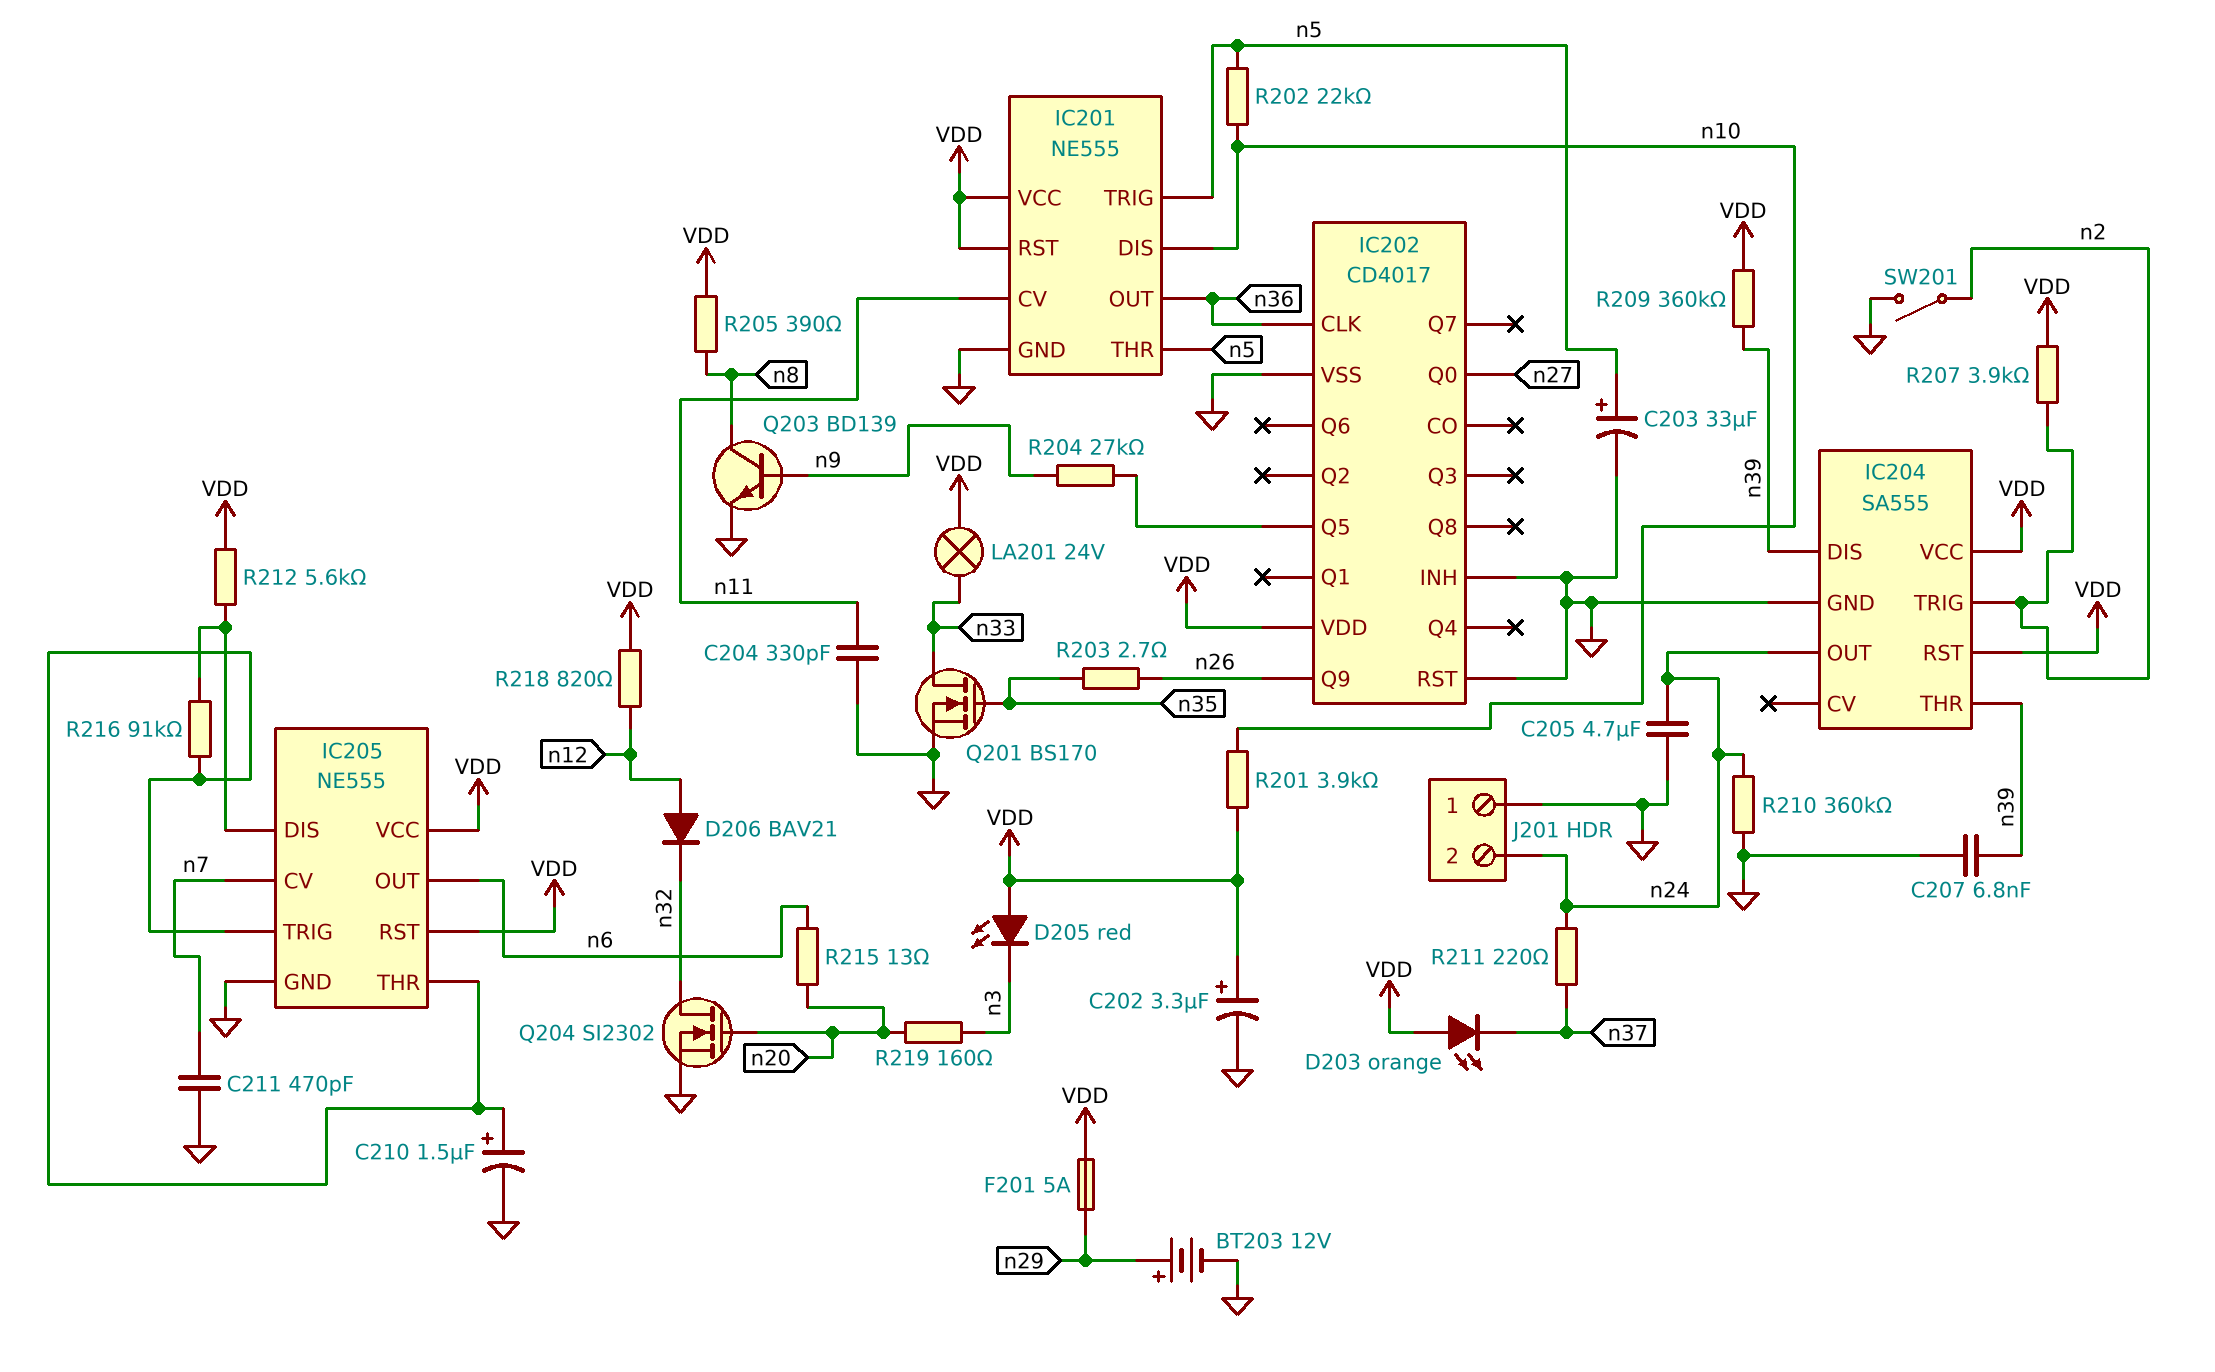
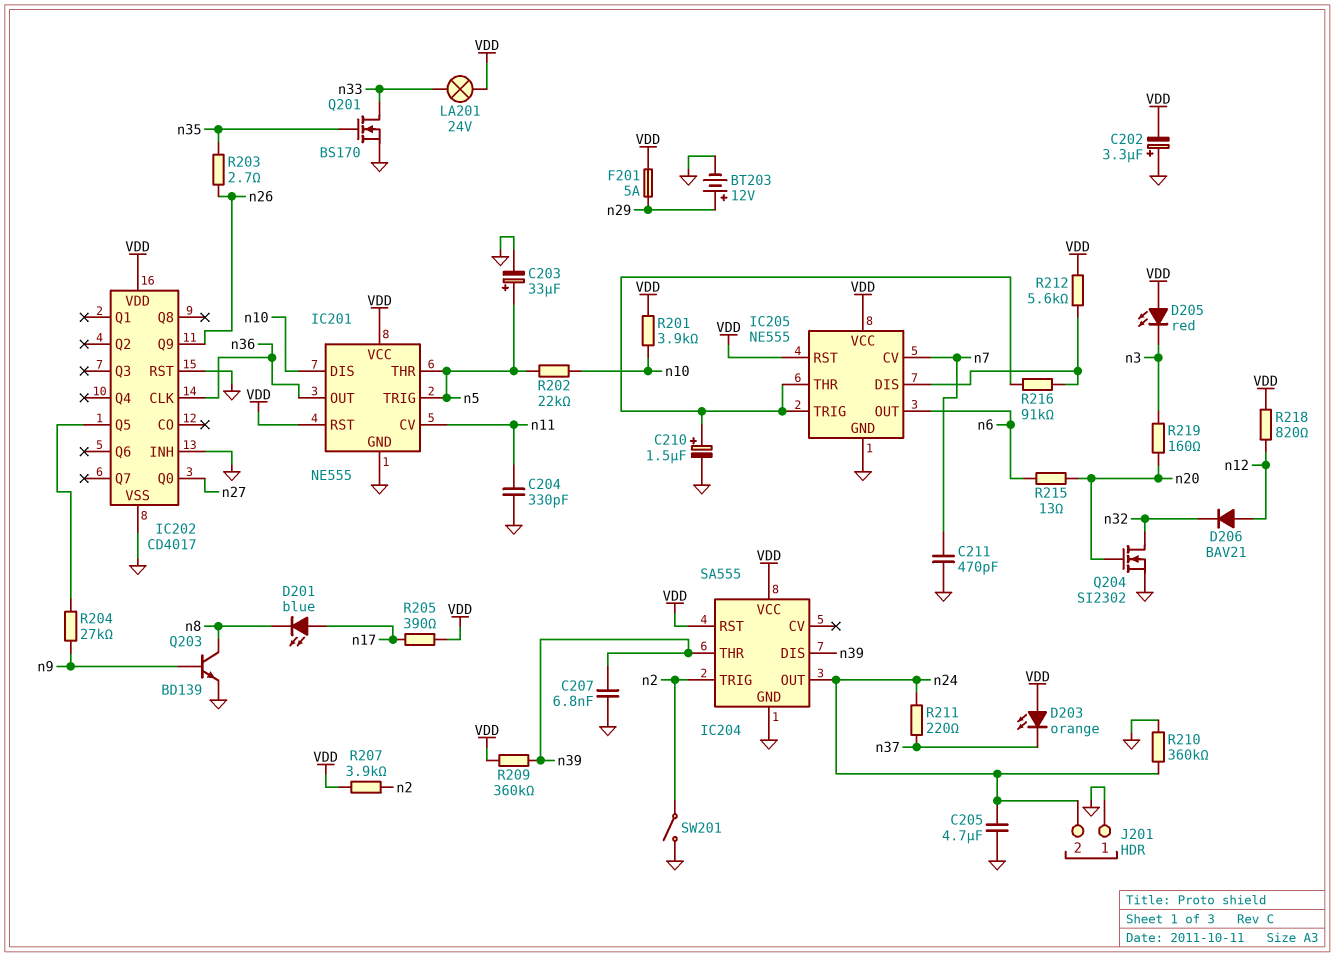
C202: 3.3uF (plus VDD, minus GND) -> 3.3uF (plus GND, minus VDD)
D201: none -> LED blue (A n17, K n8)
R205: 390 (VDD, n8) -> 390 (VDD, n17)

